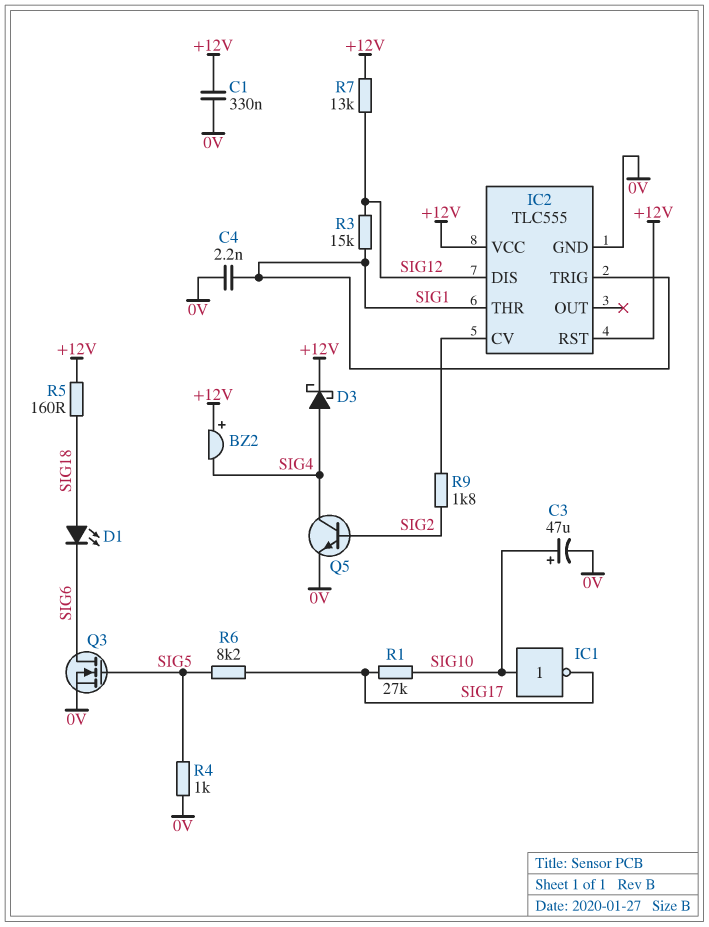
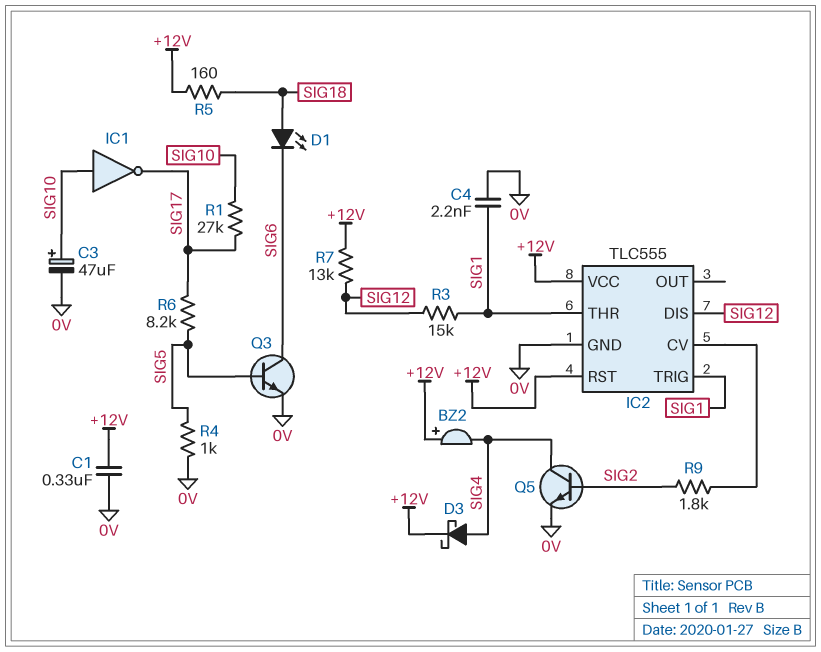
Q3: NMOS (G SIG5, D SIG6, S 0V) -> NPN (B SIG5, C SIG6, E 0V)

